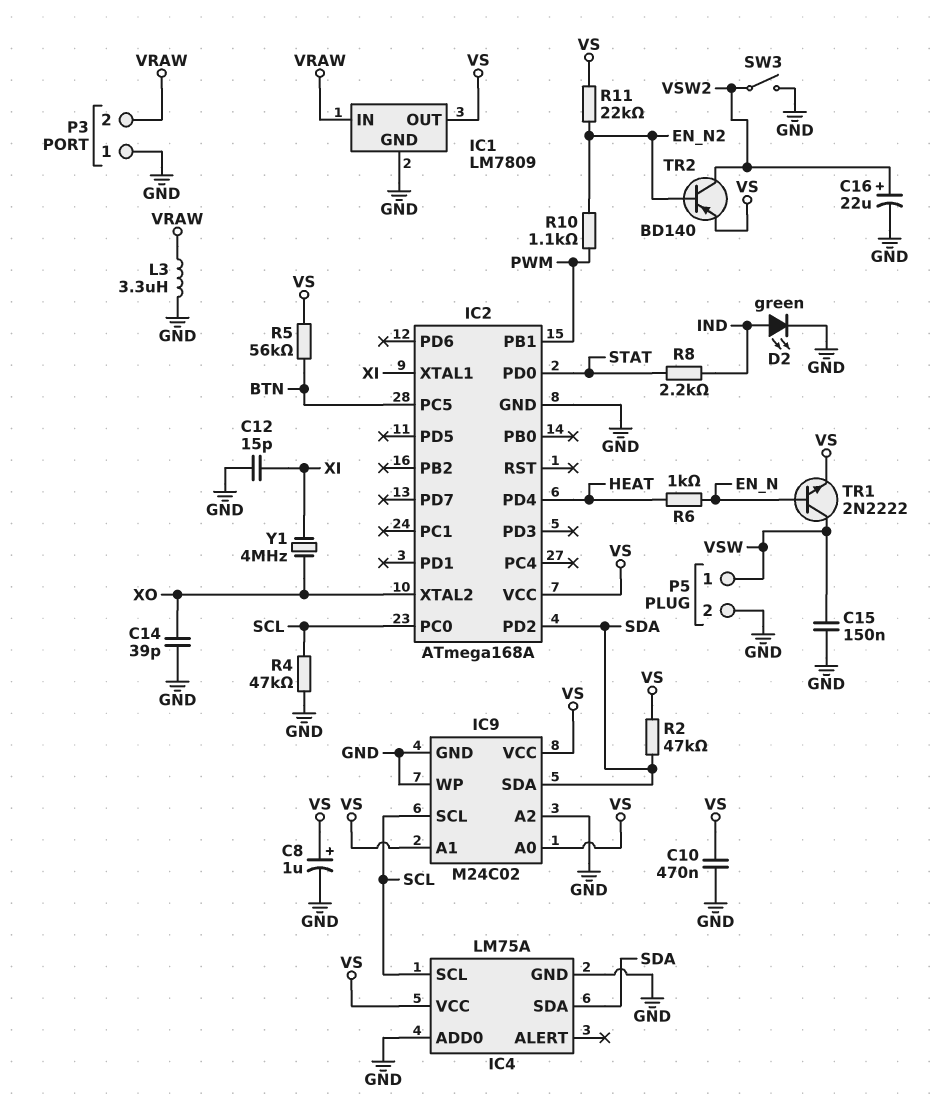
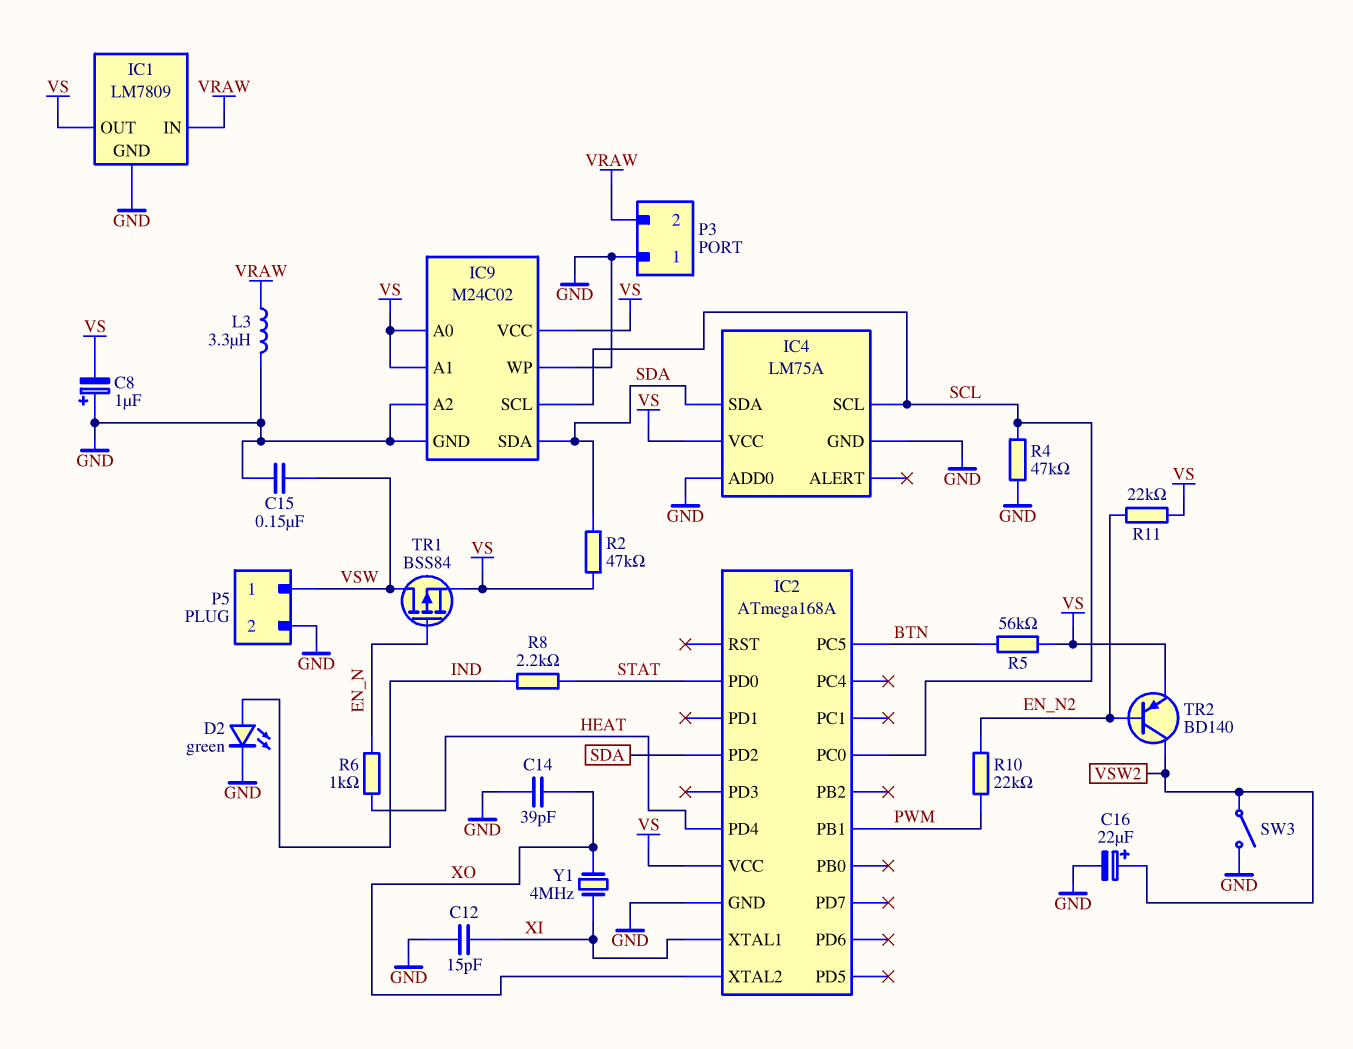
C8: 1uF (plus VS, minus GND) -> 1uF (plus GND, minus VS)
C10: 470nF (GND, VS) -> none
R10: 1.1k (EN_N2, PWM) -> 22k (EN_N2, PWM)
TR1: NPN 2N2222 (B EN_N, C VSW, E VS) -> PMOS BSS84 (G EN_N, D VSW, S VS)

